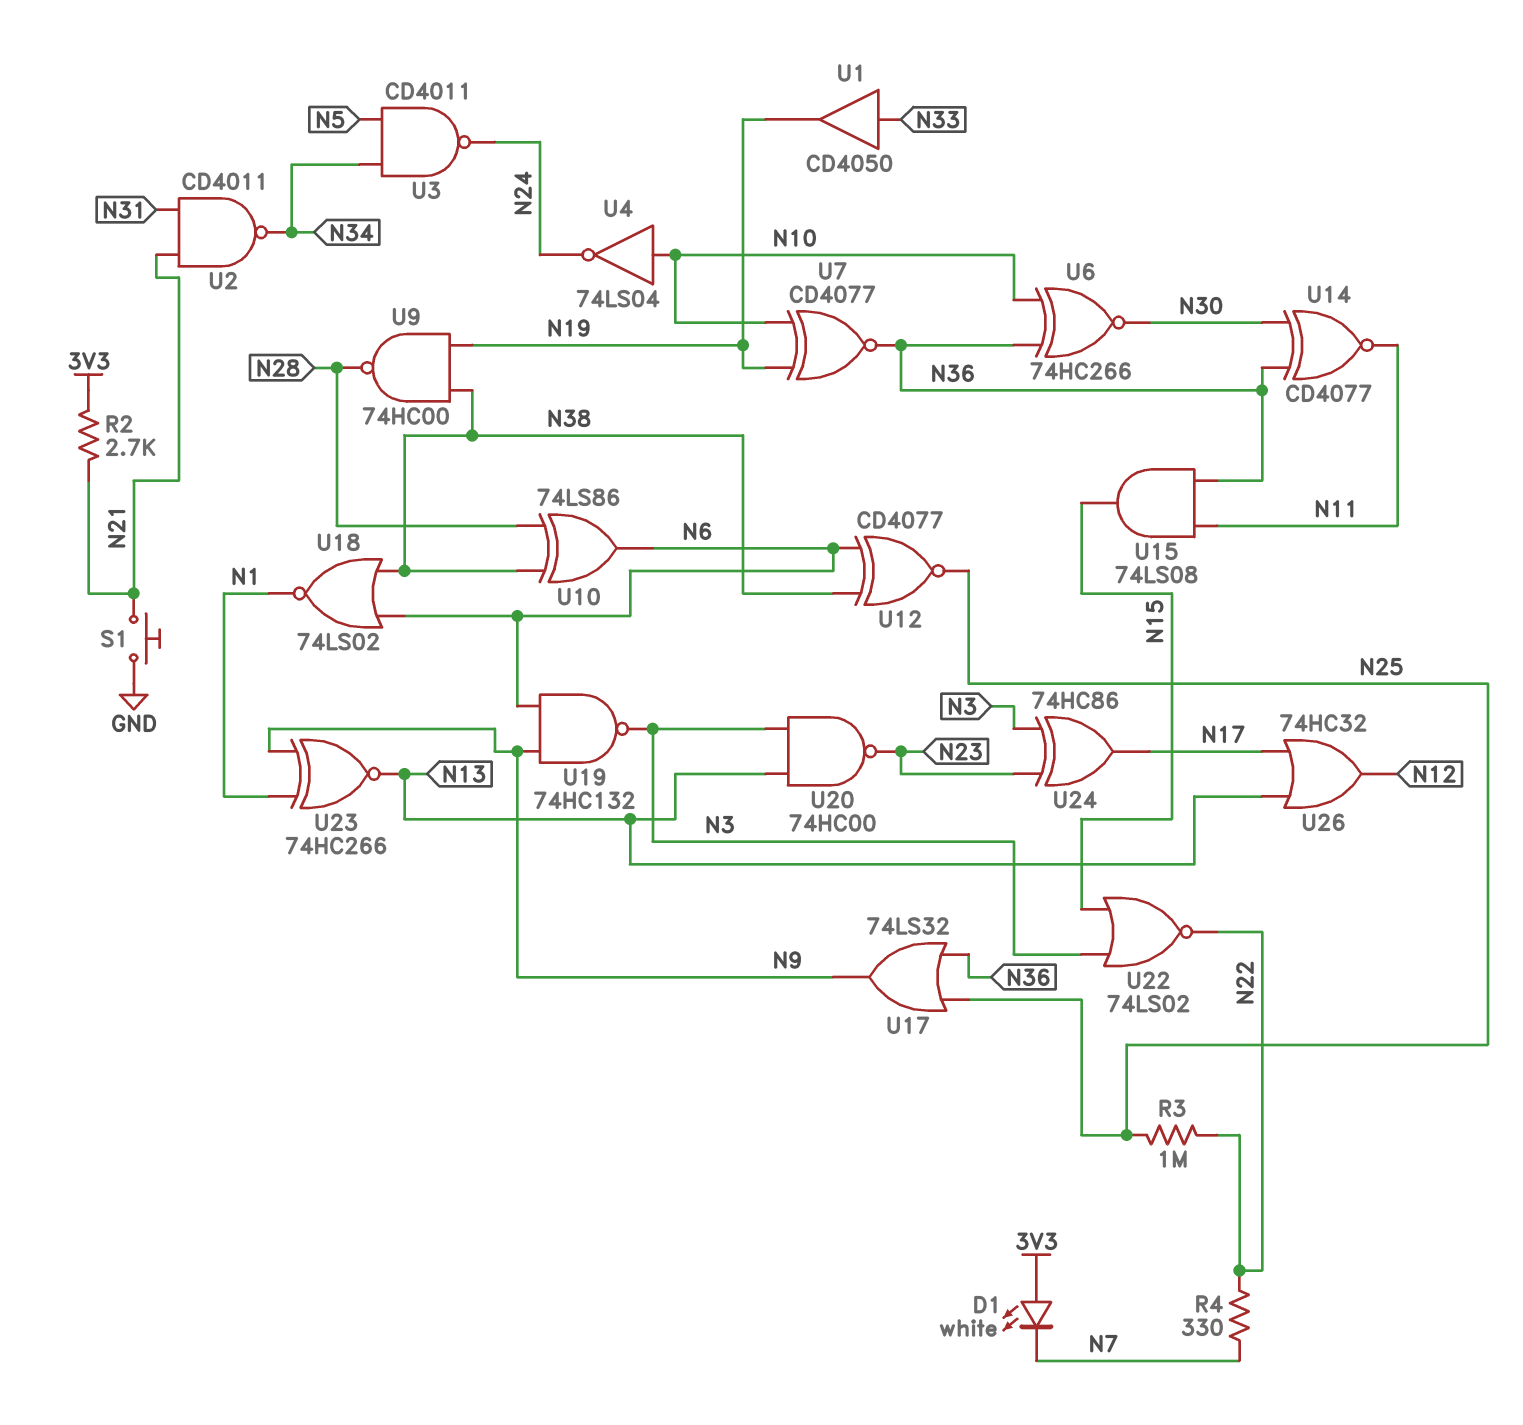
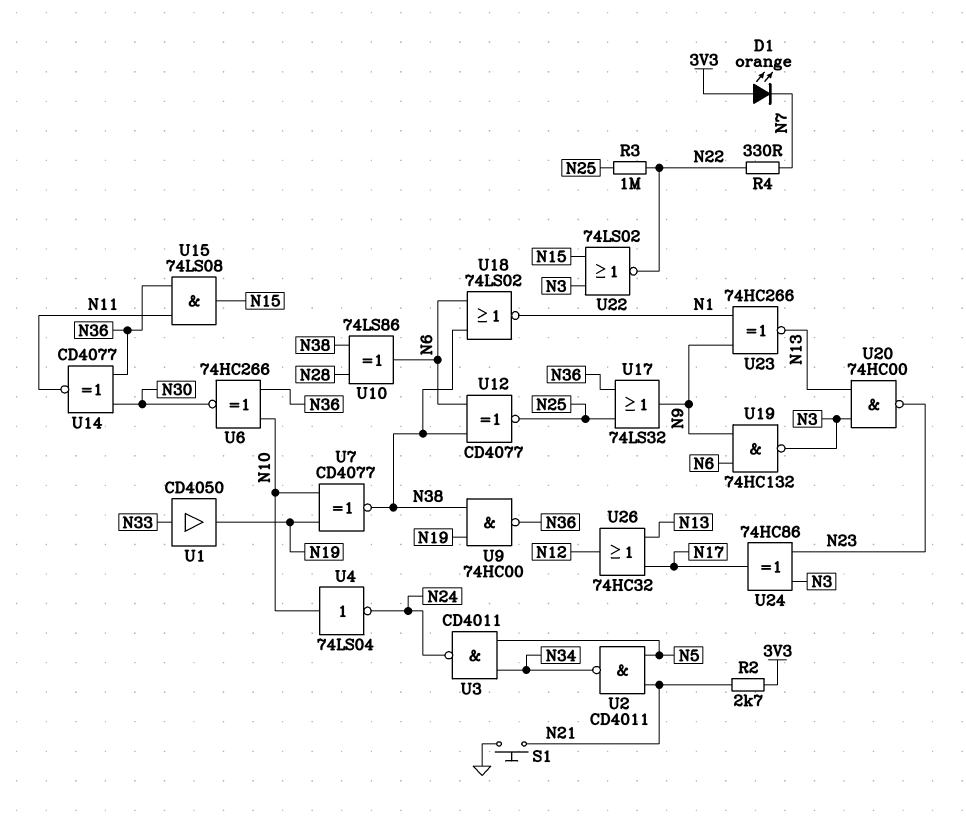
D1: LED white (A 3V3, K N7) -> LED orange (A 3V3, K N7)
U2: NAND CD4011 (in N21, in N31, out N34) -> NAND CD4011 (in N5, in N21, out N34)
U7: XNOR CD4077 (in N10, in N19, out N36) -> XNOR CD4077 (in N10, in N19, out N38)
U9: NAND 74HC00 (in N19, in N38, out N28) -> NAND 74HC00 (in N19, in N38, out N36)

